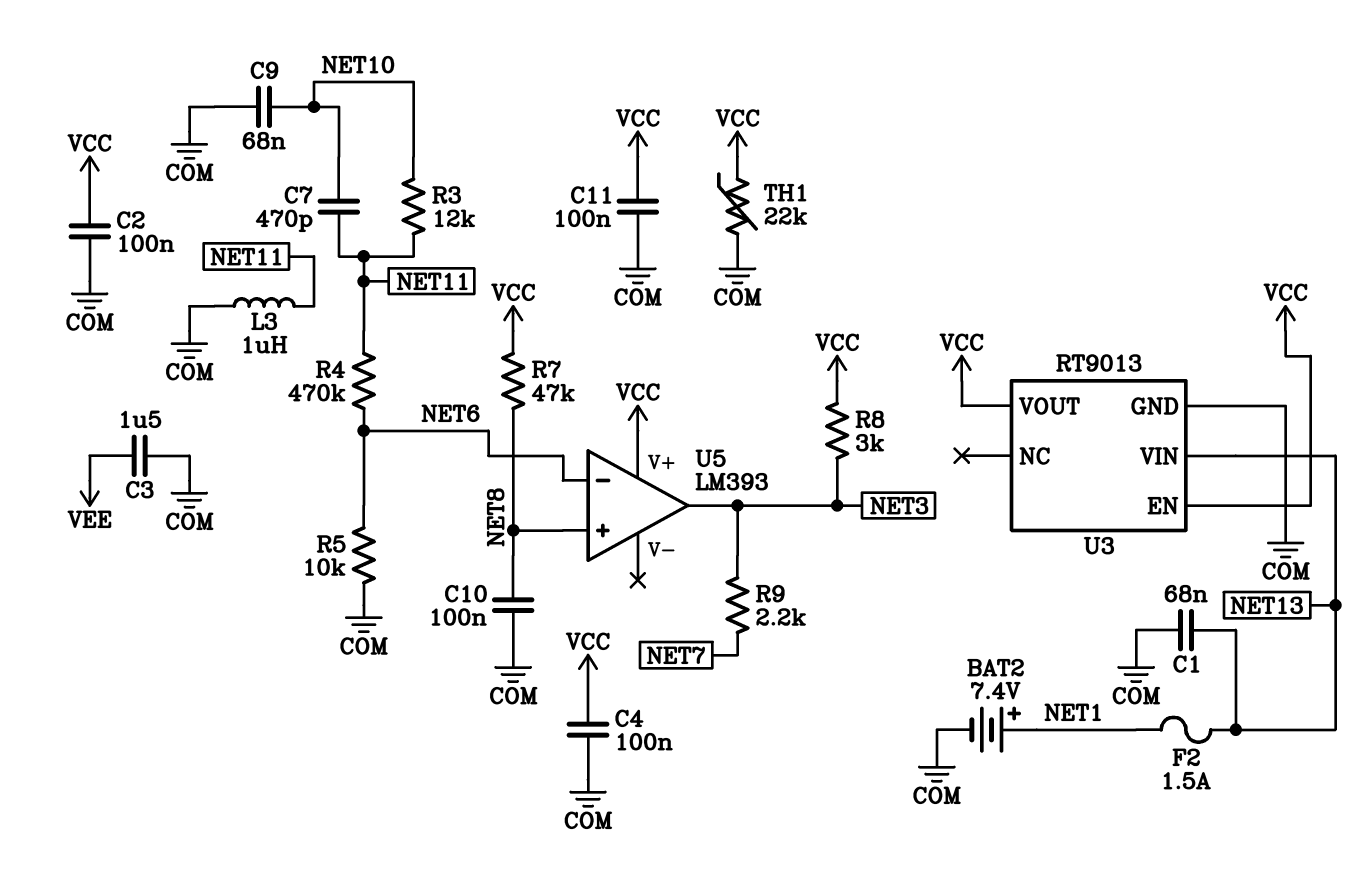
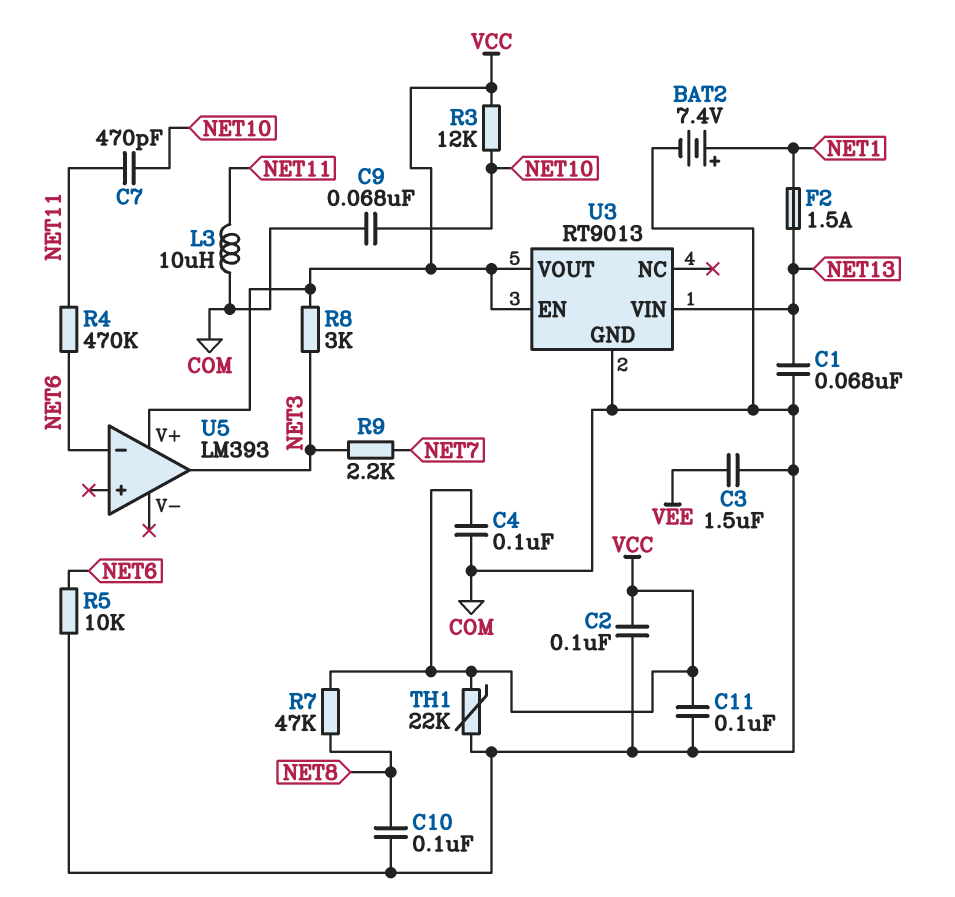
L3: 1uH (COM, NET11) -> 10uH (COM, NET11)
R3: 12k (NET10, NET11) -> 12k (NET10, VCC)
U5 pin in+: NET8 -> none

